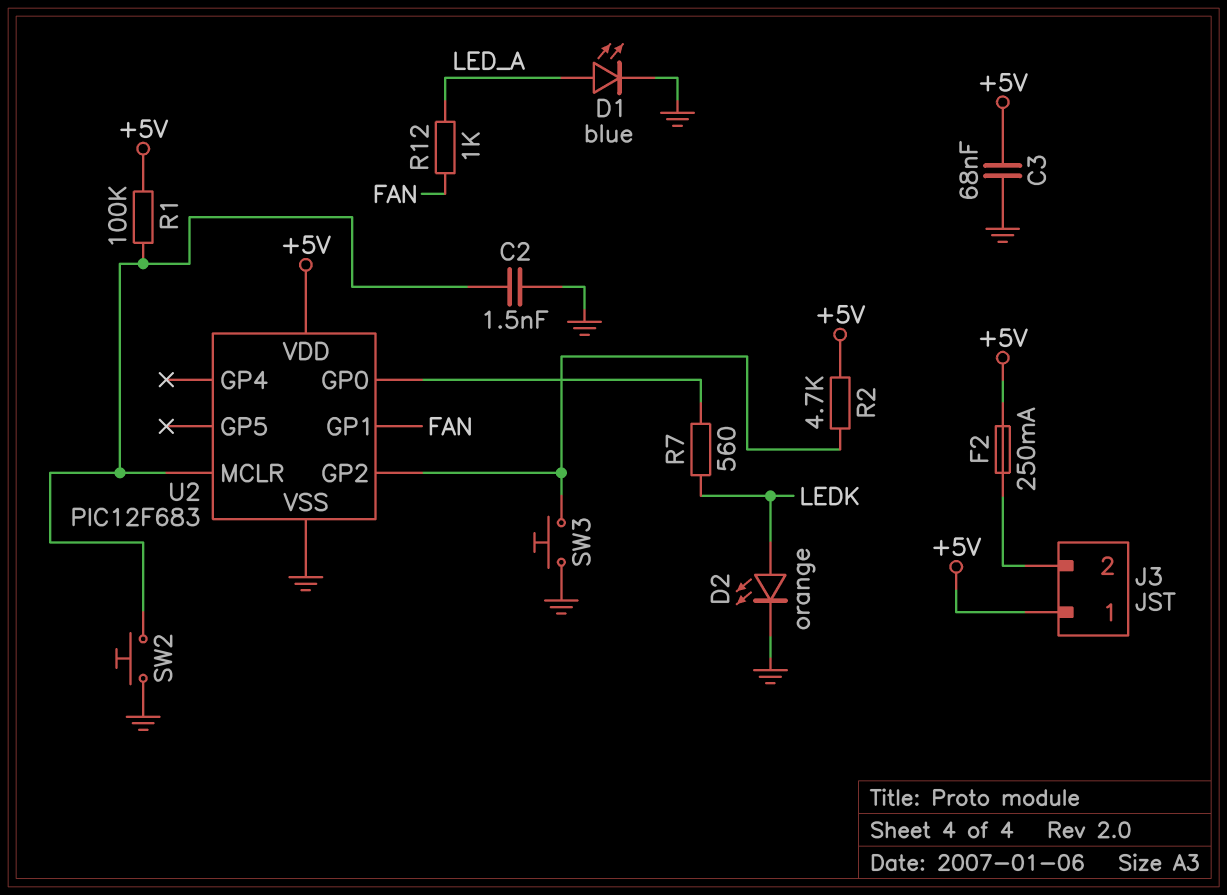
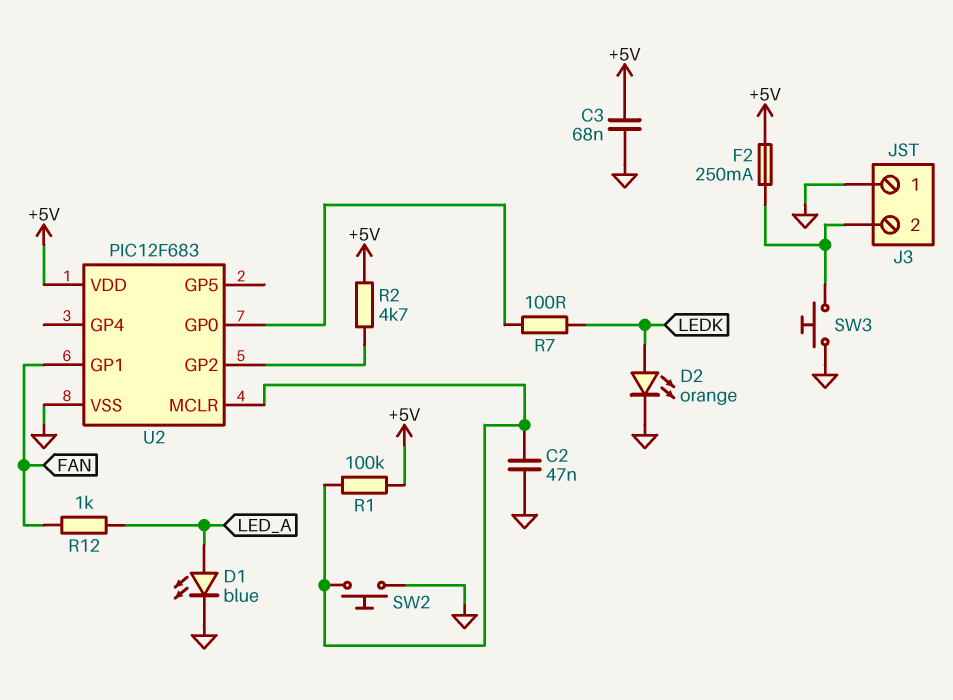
C2: 1.5nF (GND, U2/MCLR) -> 47nF (GND, U2/MCLR)
J3 pin 1: +5V -> GND
R7: 560 (LEDK, U2/GP0) -> 100 (LEDK, U2/GP0)
SW3: button (GND, U2/GP2) -> button (GND, J3/2)

